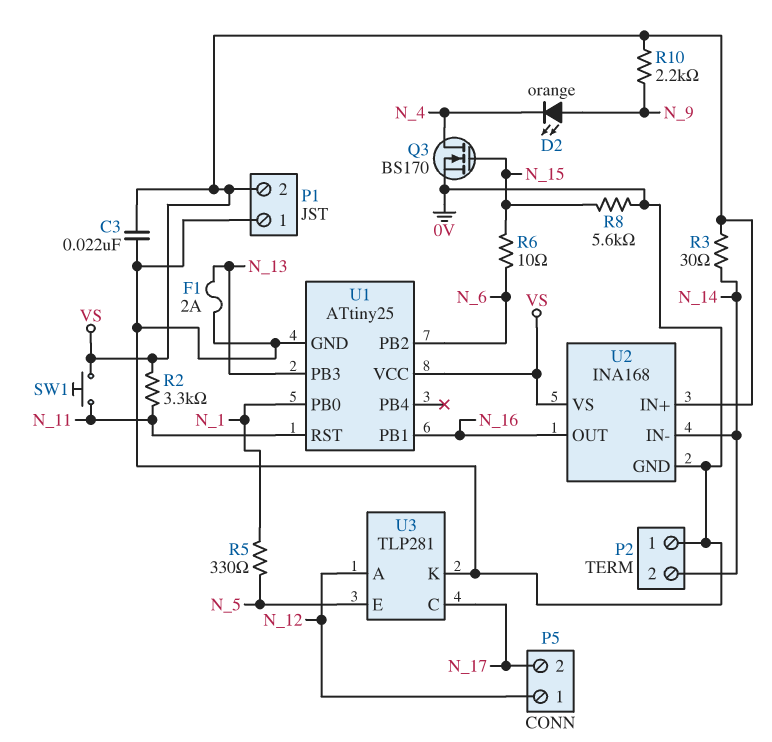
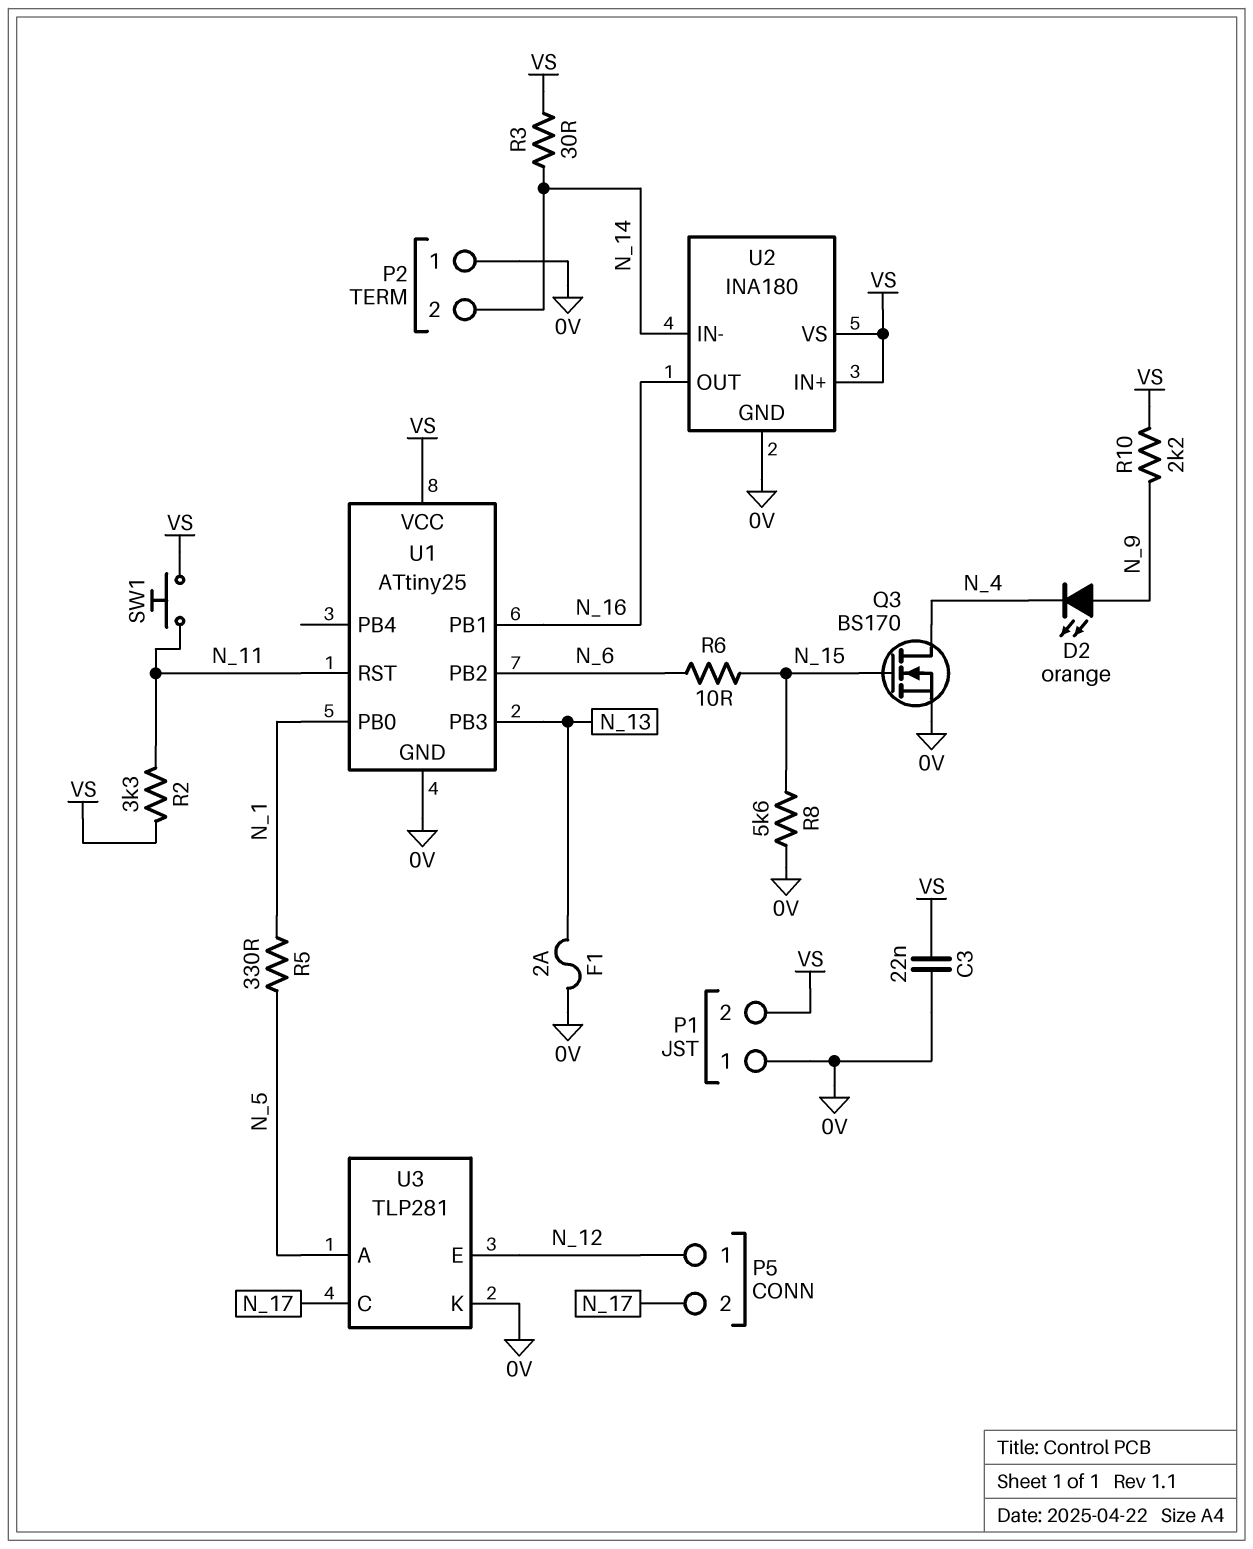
U2: INA168 -> INA180
U3 pin A: N_12 -> N_5
U3 pin E: N_5 -> N_12

